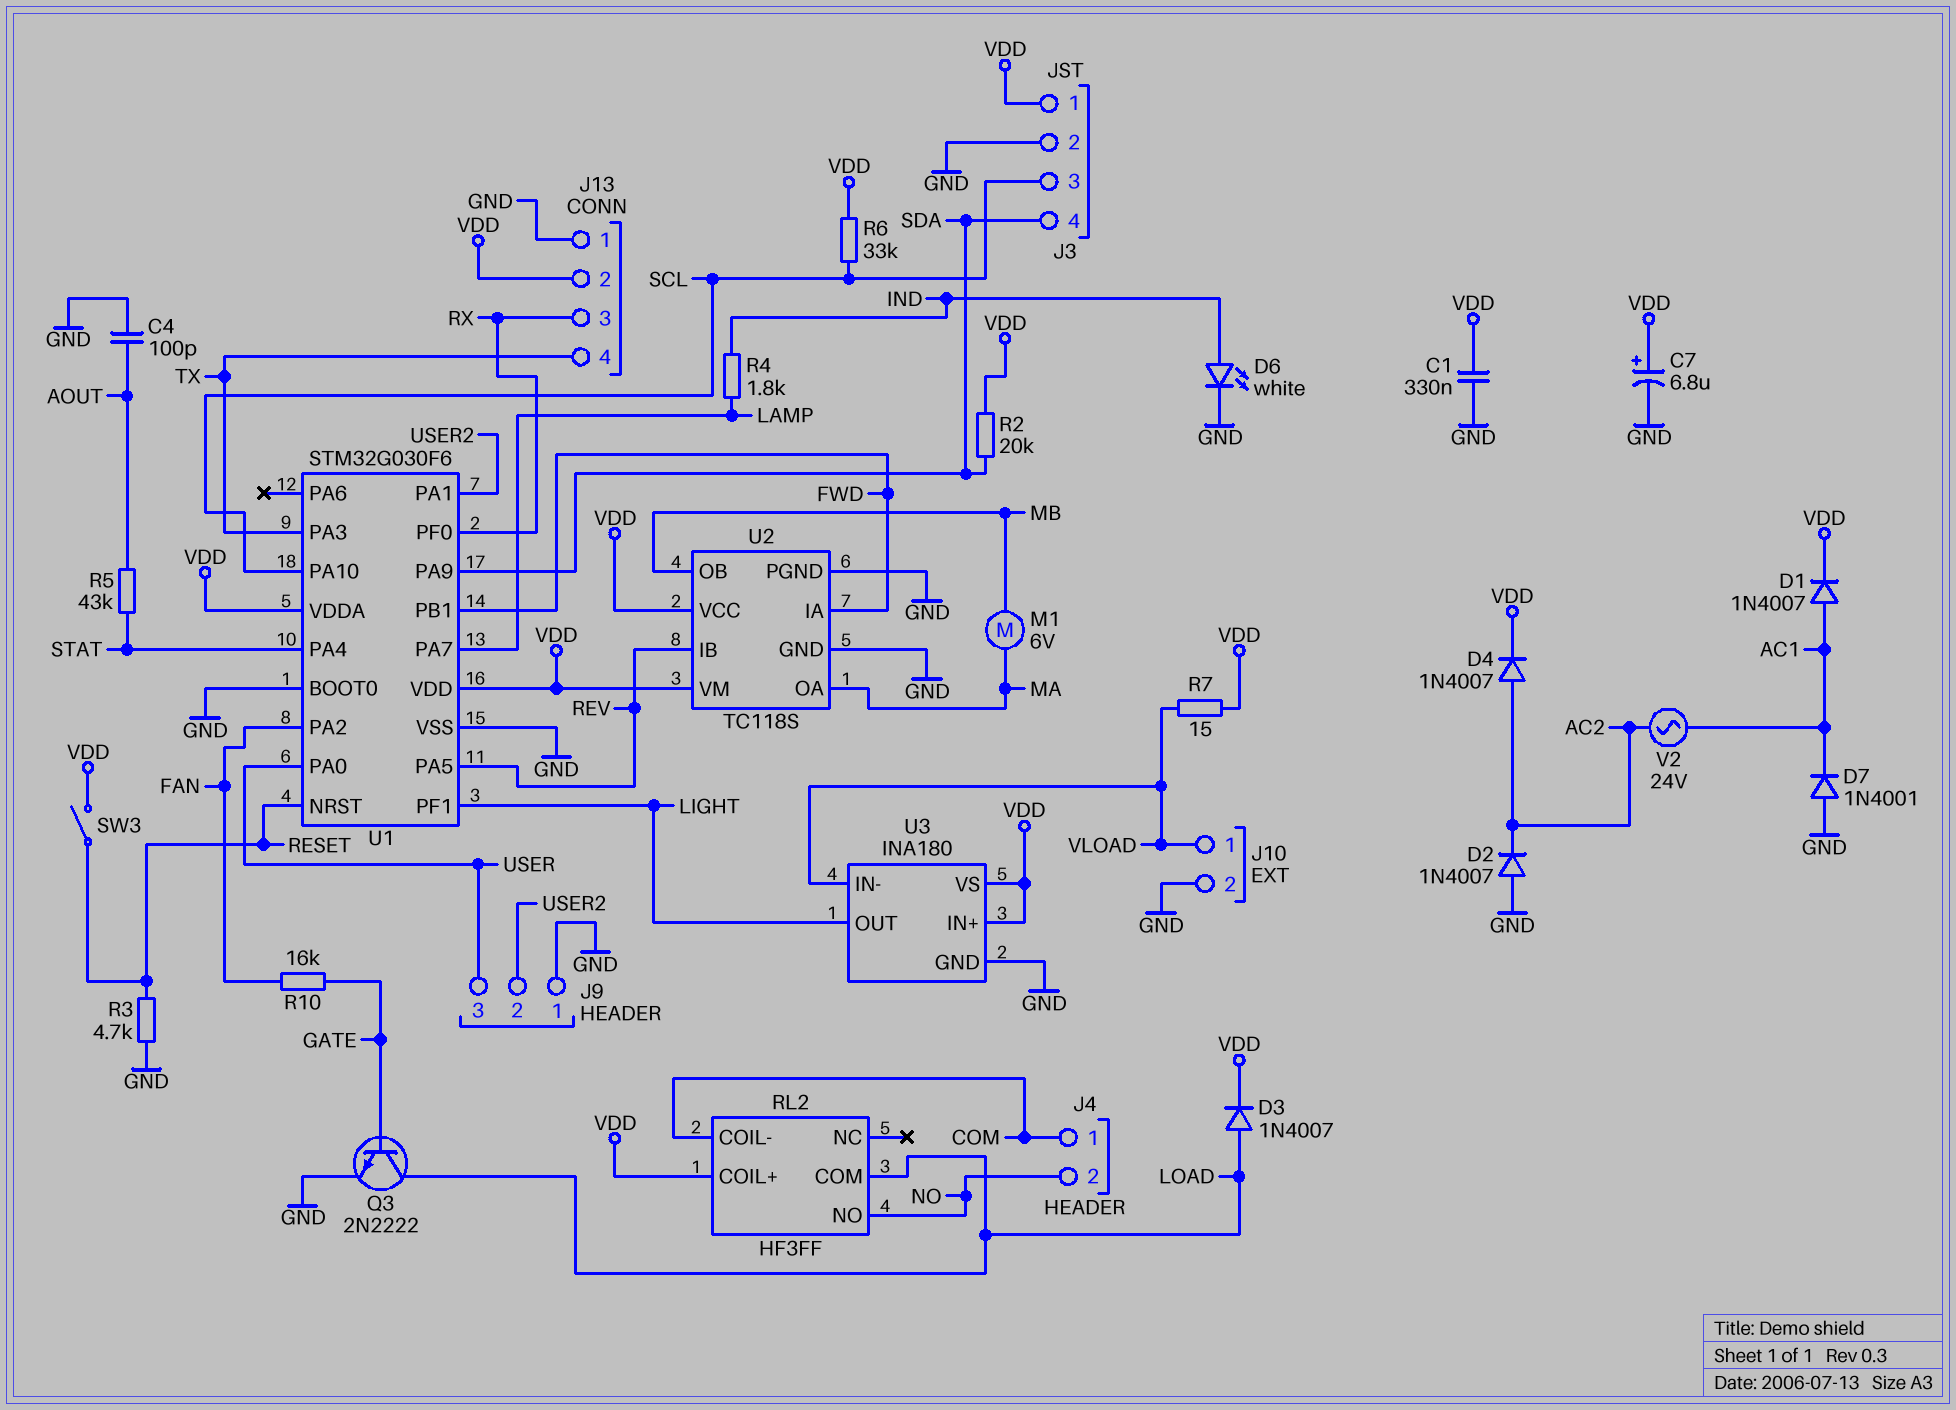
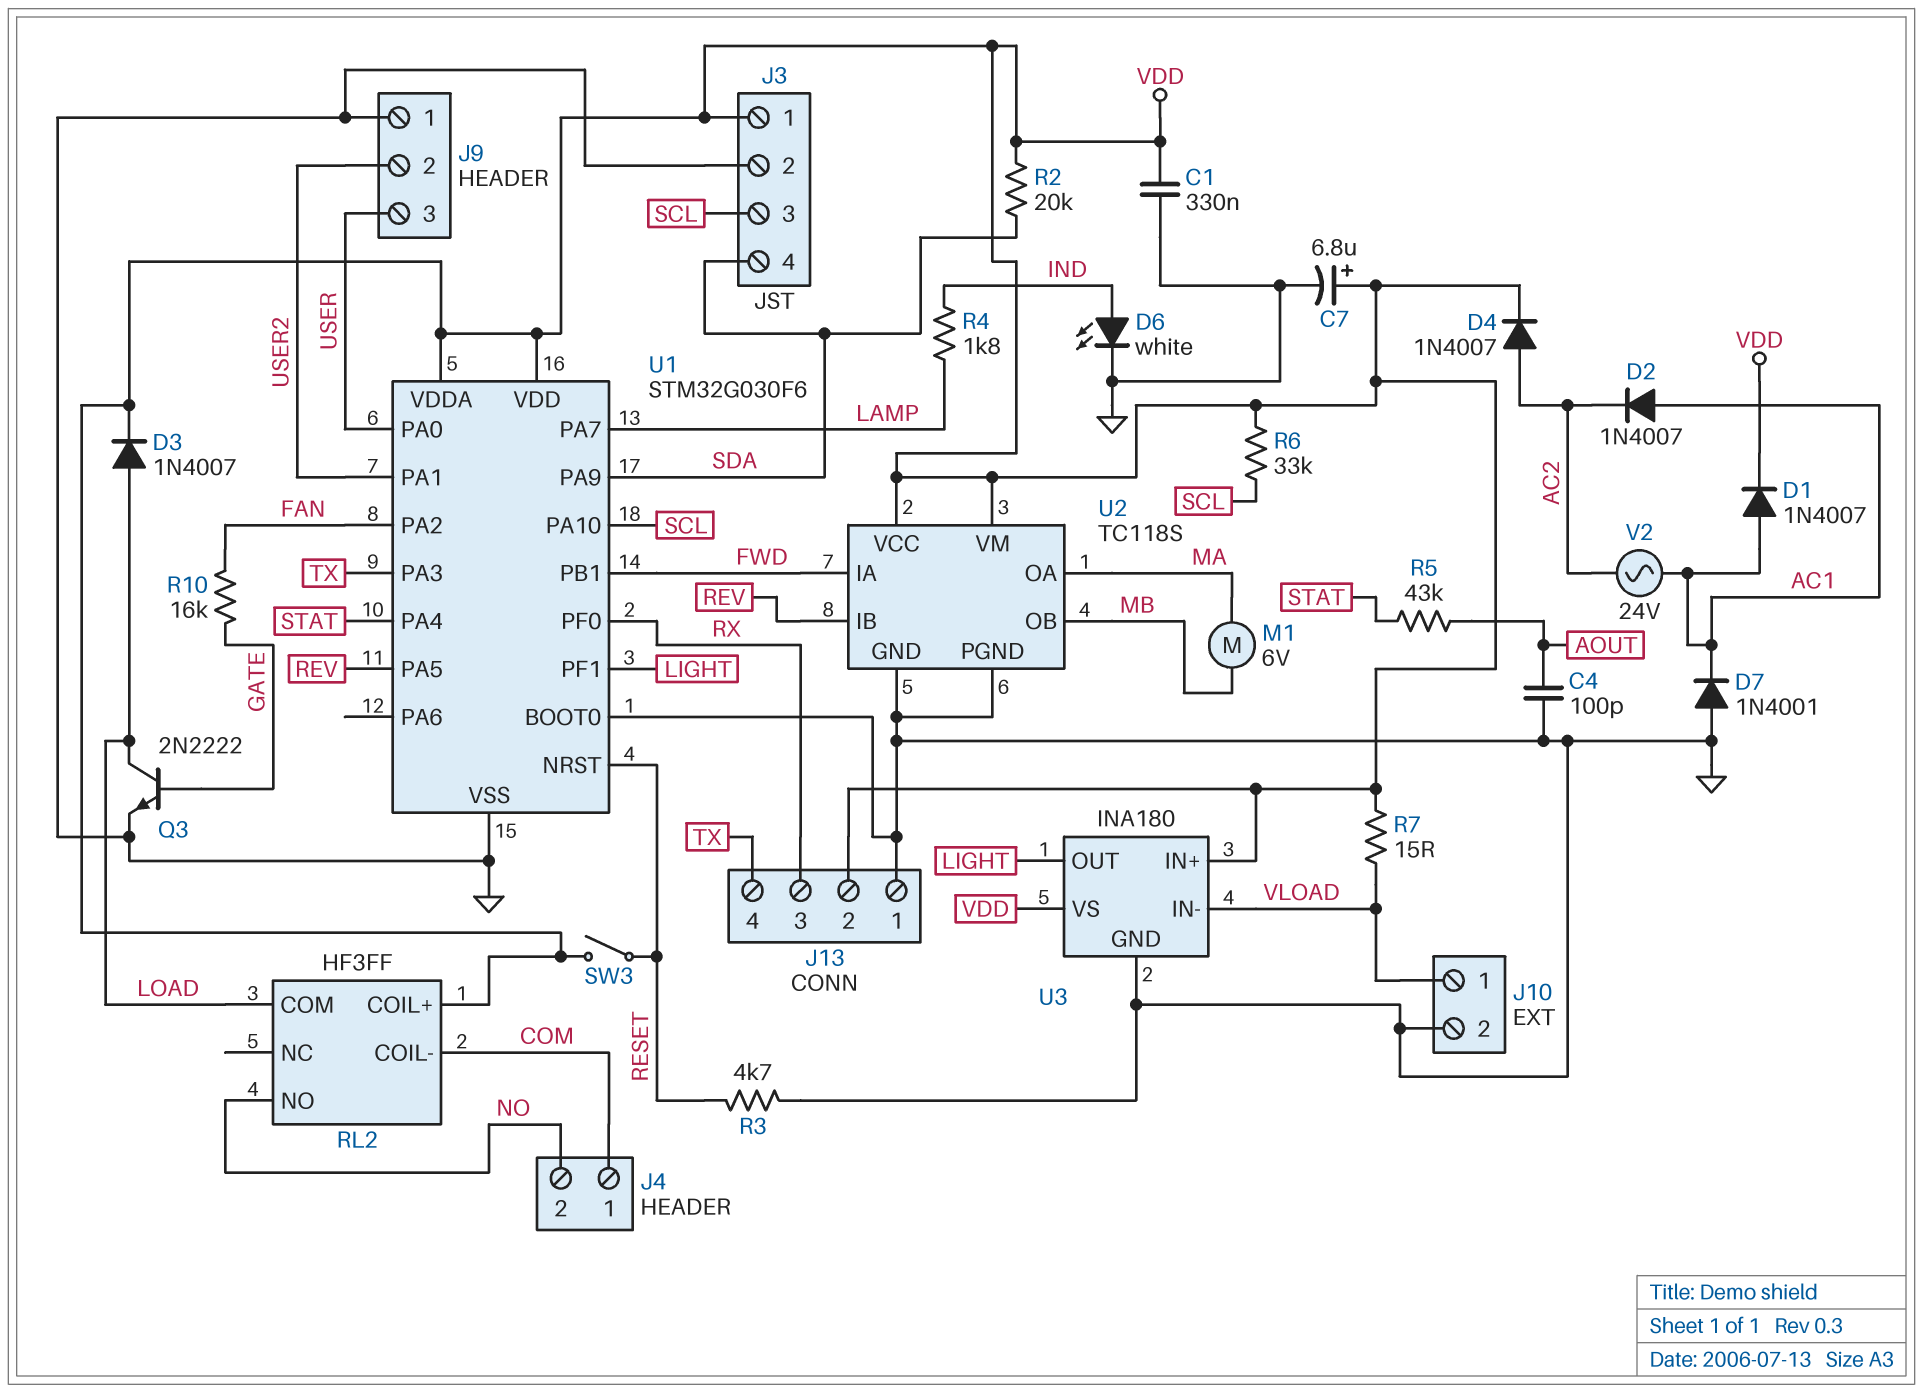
D2: diode 1N4007 (A GND, K AC2) -> diode 1N4007 (A AC1, K AC2)

